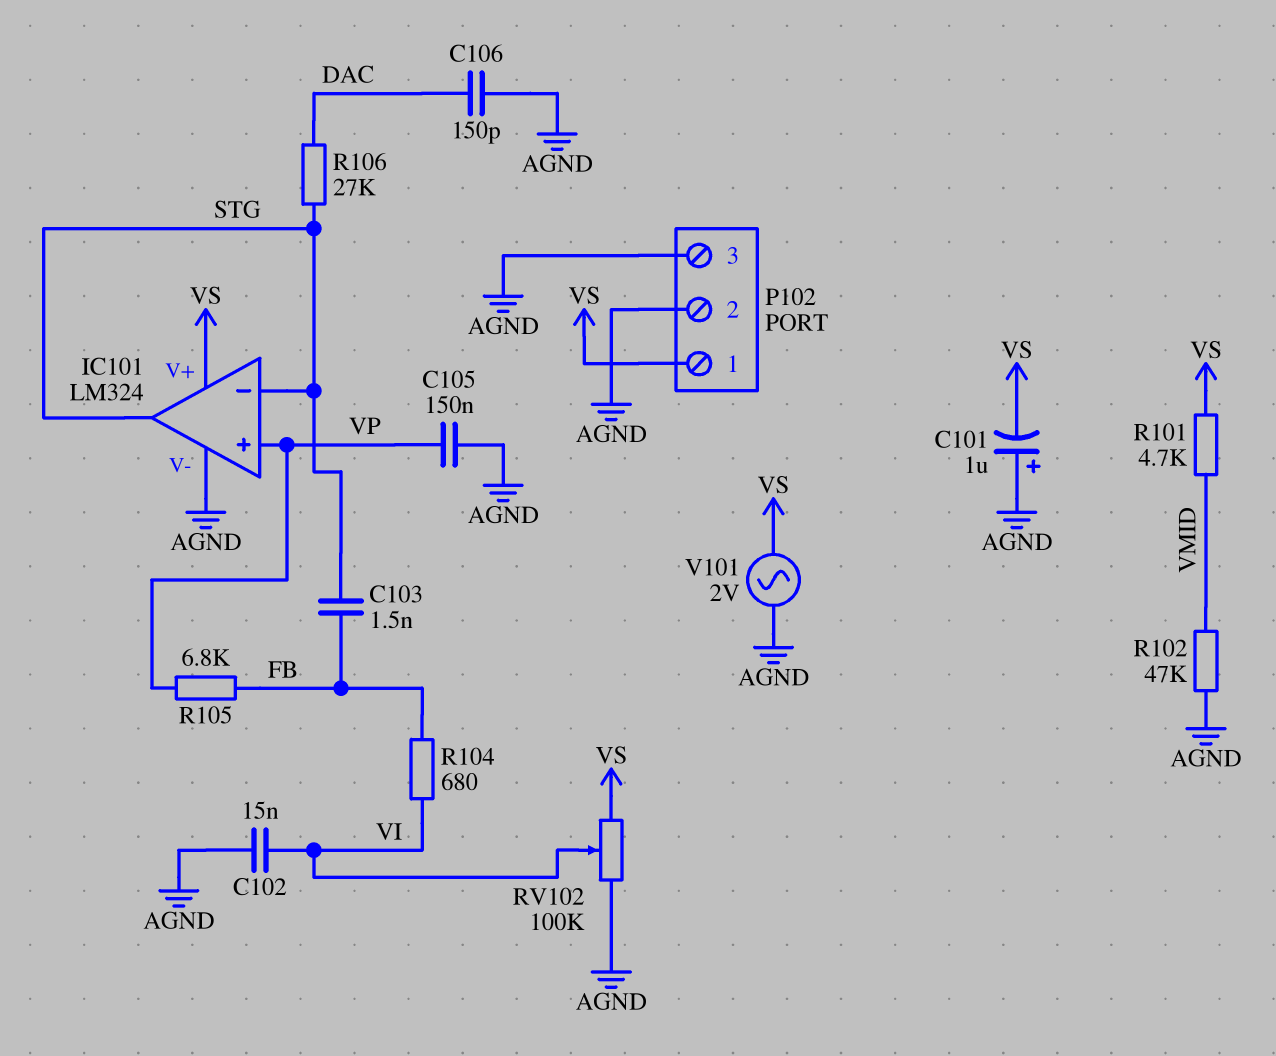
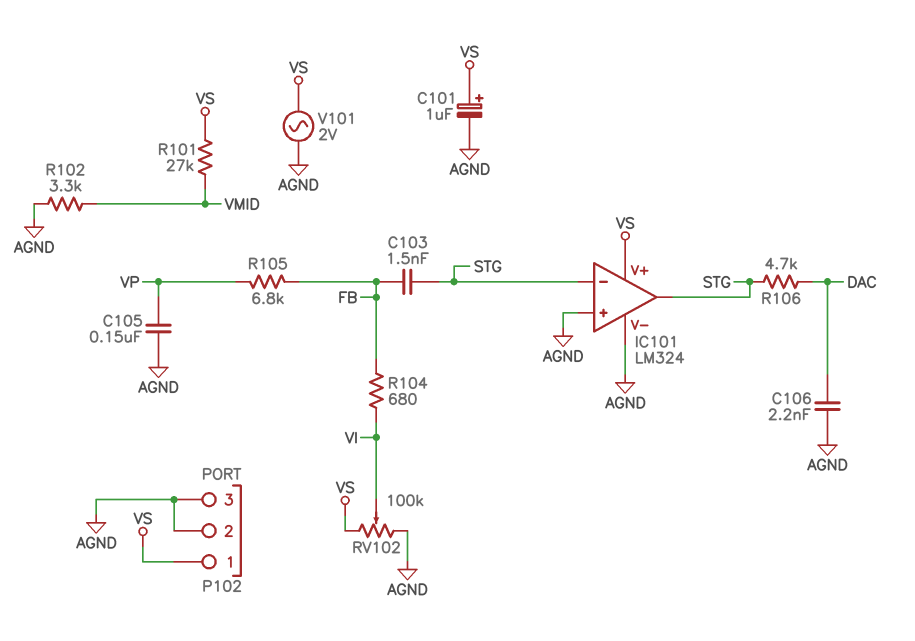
C101: 1uF (plus AGND, minus VS) -> 1uF (plus VS, minus AGND)
C102: 15nF (AGND, VI) -> none
C106: 150pF (AGND, DAC) -> 2.2nF (AGND, DAC)
IC101 pin in+: VP -> AGND
R101: 4.7k (VMID, VS) -> 27k (VMID, VS)
R102: 47k (AGND, VMID) -> 3.3k (AGND, VMID)
R106: 27k (DAC, STG) -> 4.7k (DAC, STG)

